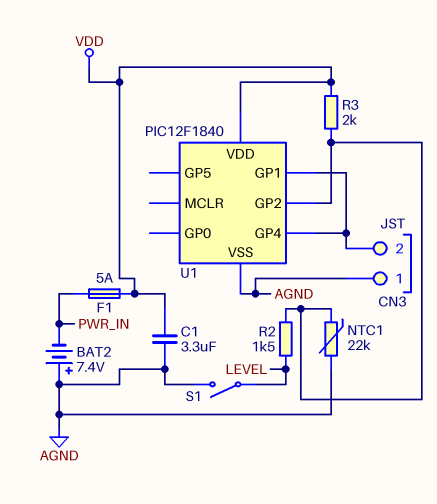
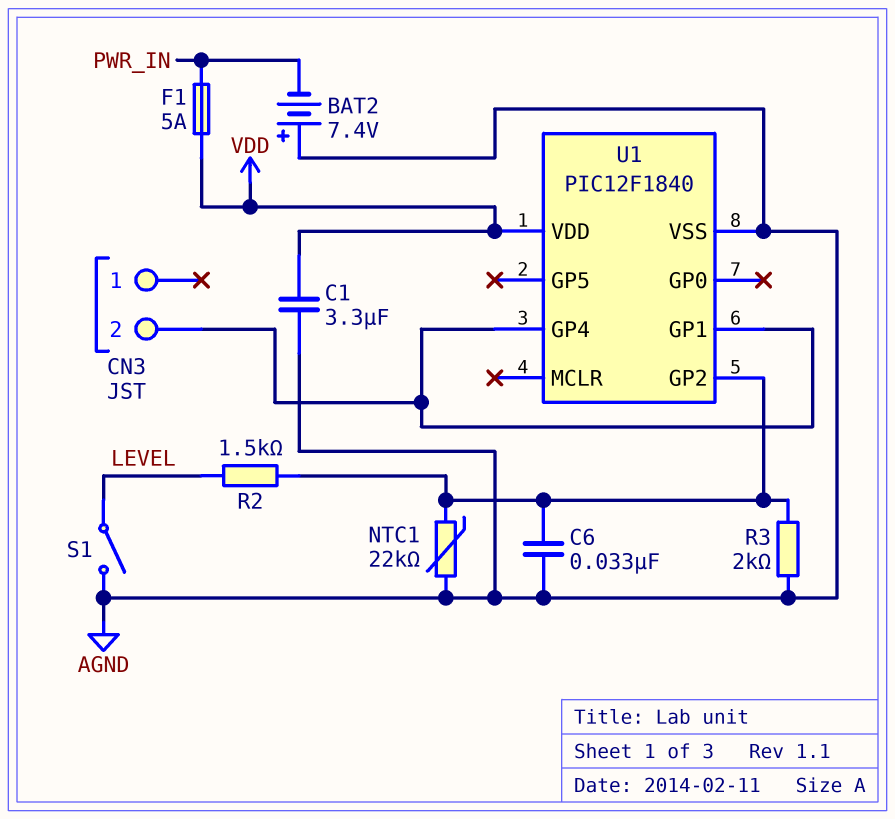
C6: none -> 33nF (AGND, U1/GP2)
CN3 pin 1: AGND -> none
R3: 2k (U1/GP2, VDD) -> 2k (AGND, U1/GP2)

